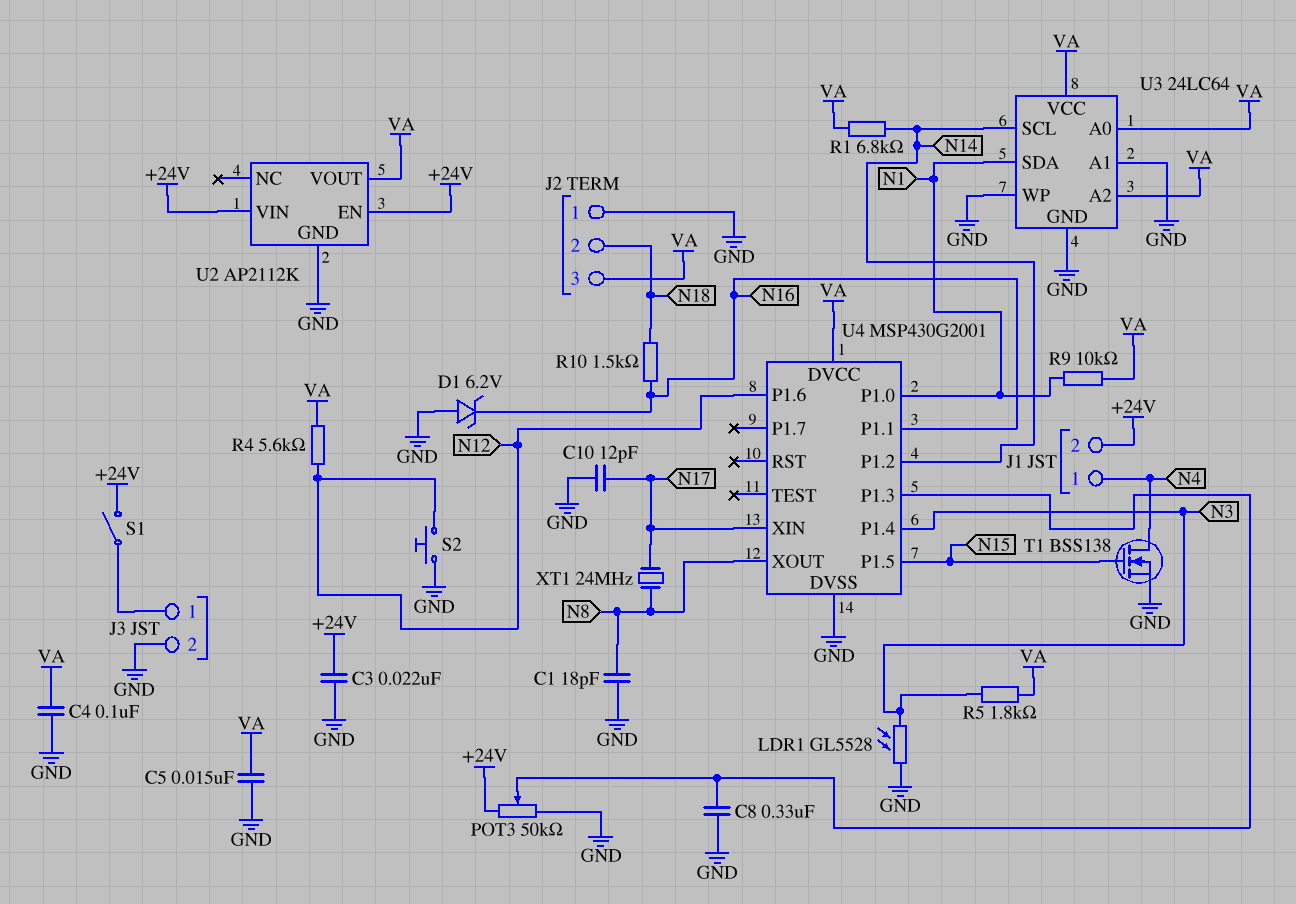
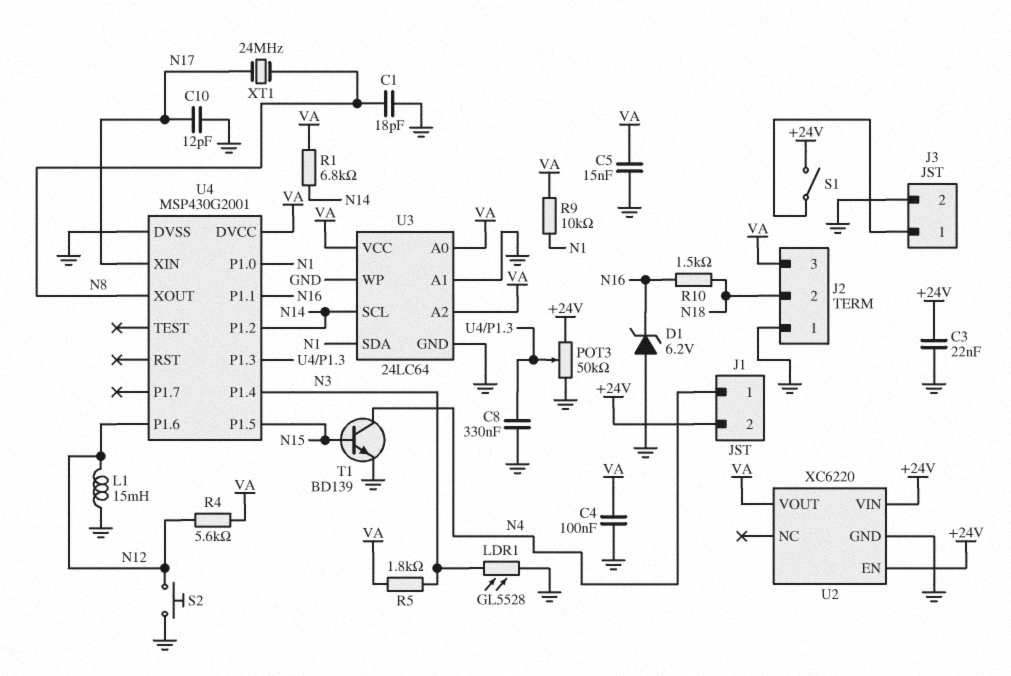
L1: none -> 15mH (GND, N12)
T1: NMOS BSS138 (G N15, D N4, S GND) -> NPN BD139 (B N15, C N4, E GND)
U2: AP2112K -> XC6220

